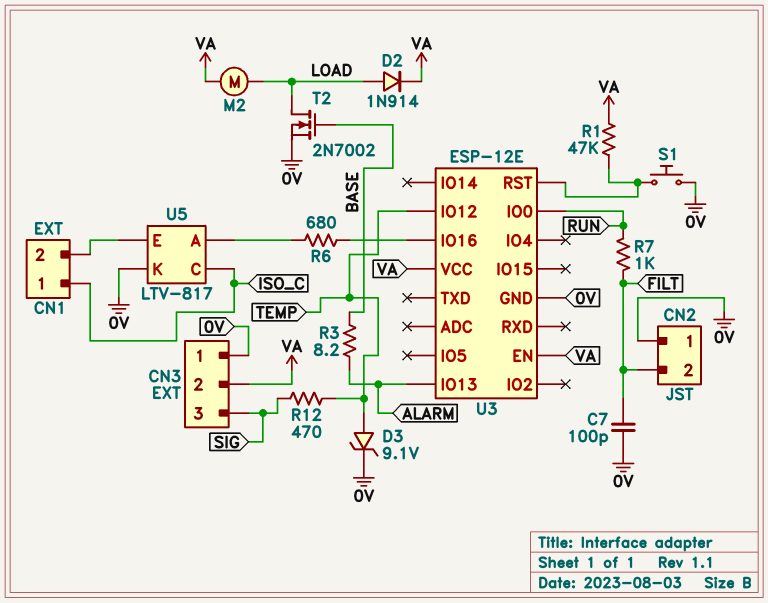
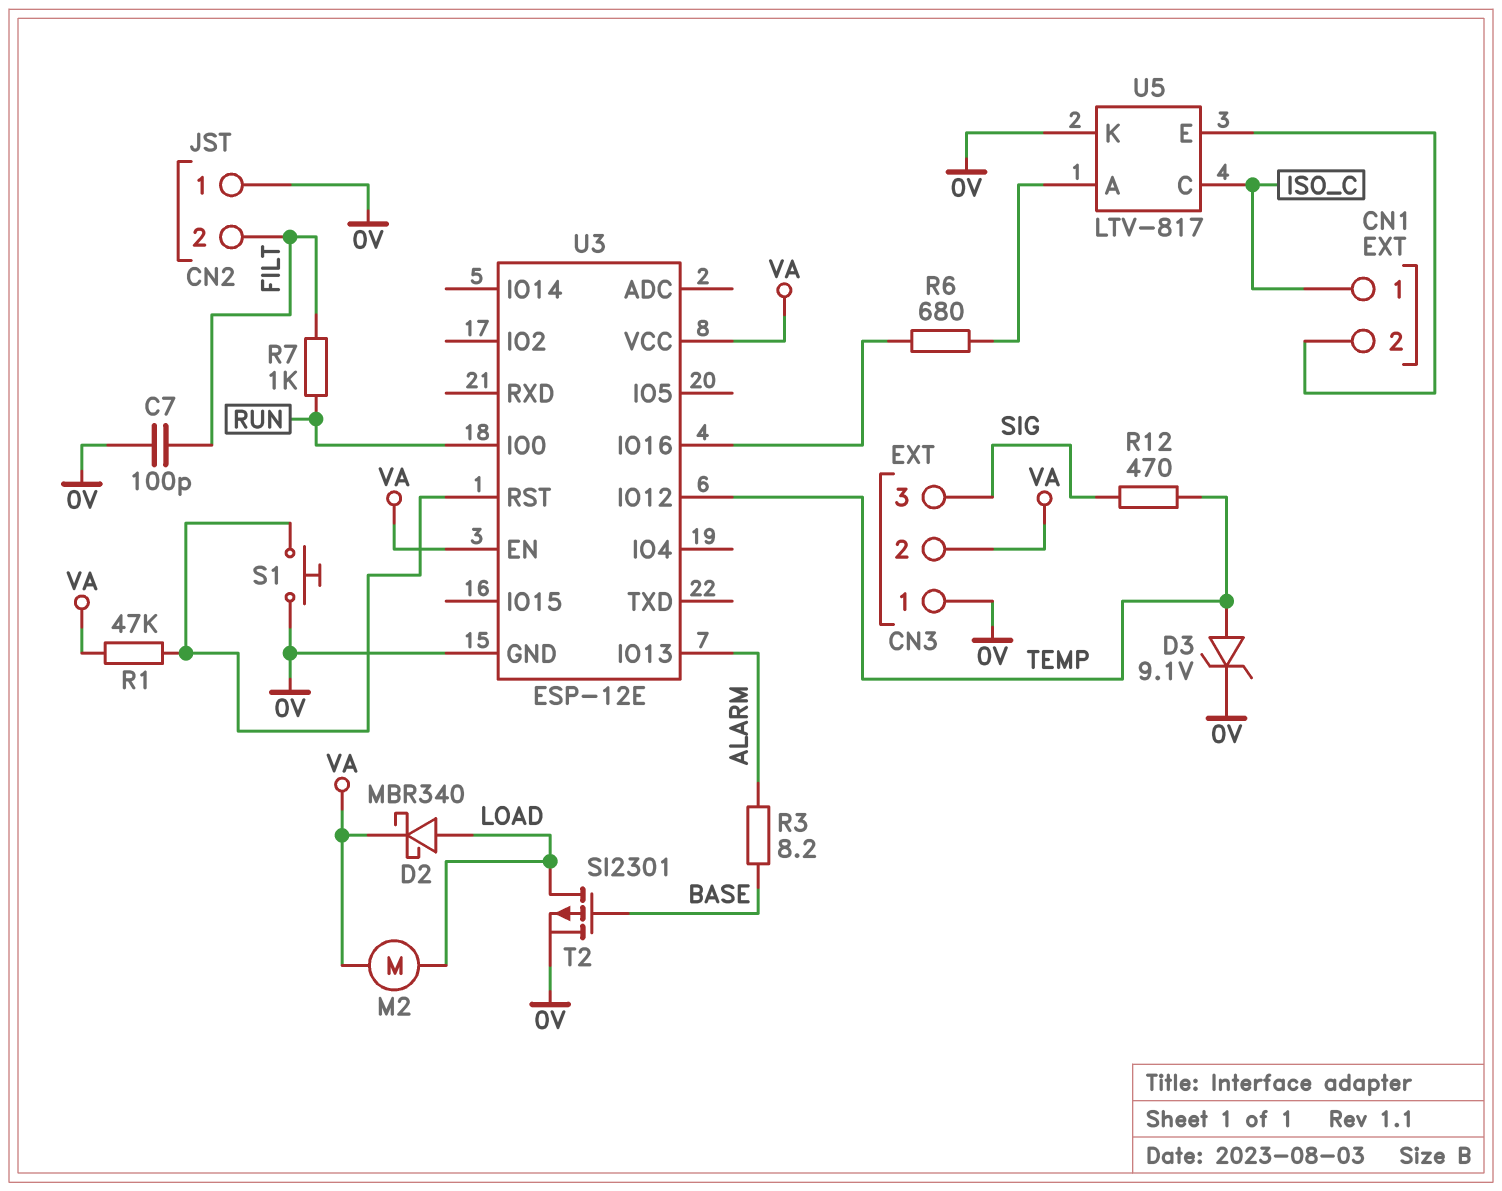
D2: diode 1N914 (A LOAD, K VA) -> schottky MBR340 (A LOAD, K VA)
T2: NMOS 2N7002 (G BASE, D LOAD, S 0V) -> PMOS SI2301 (G BASE, D LOAD, S 0V)

